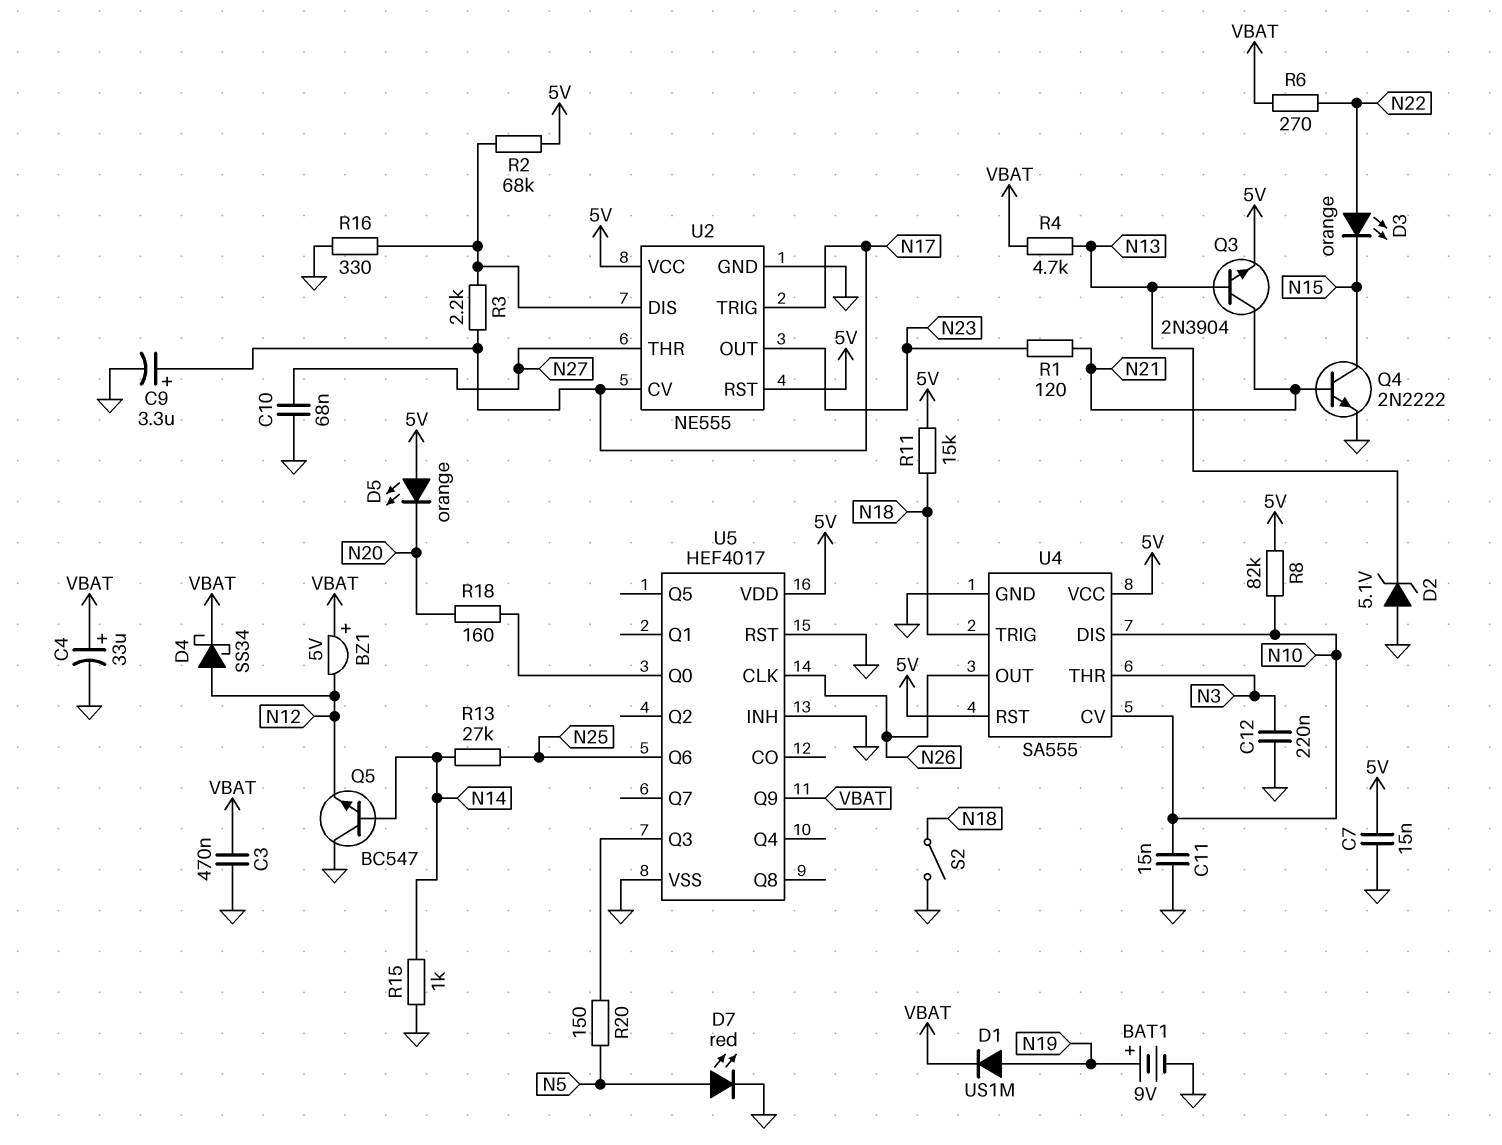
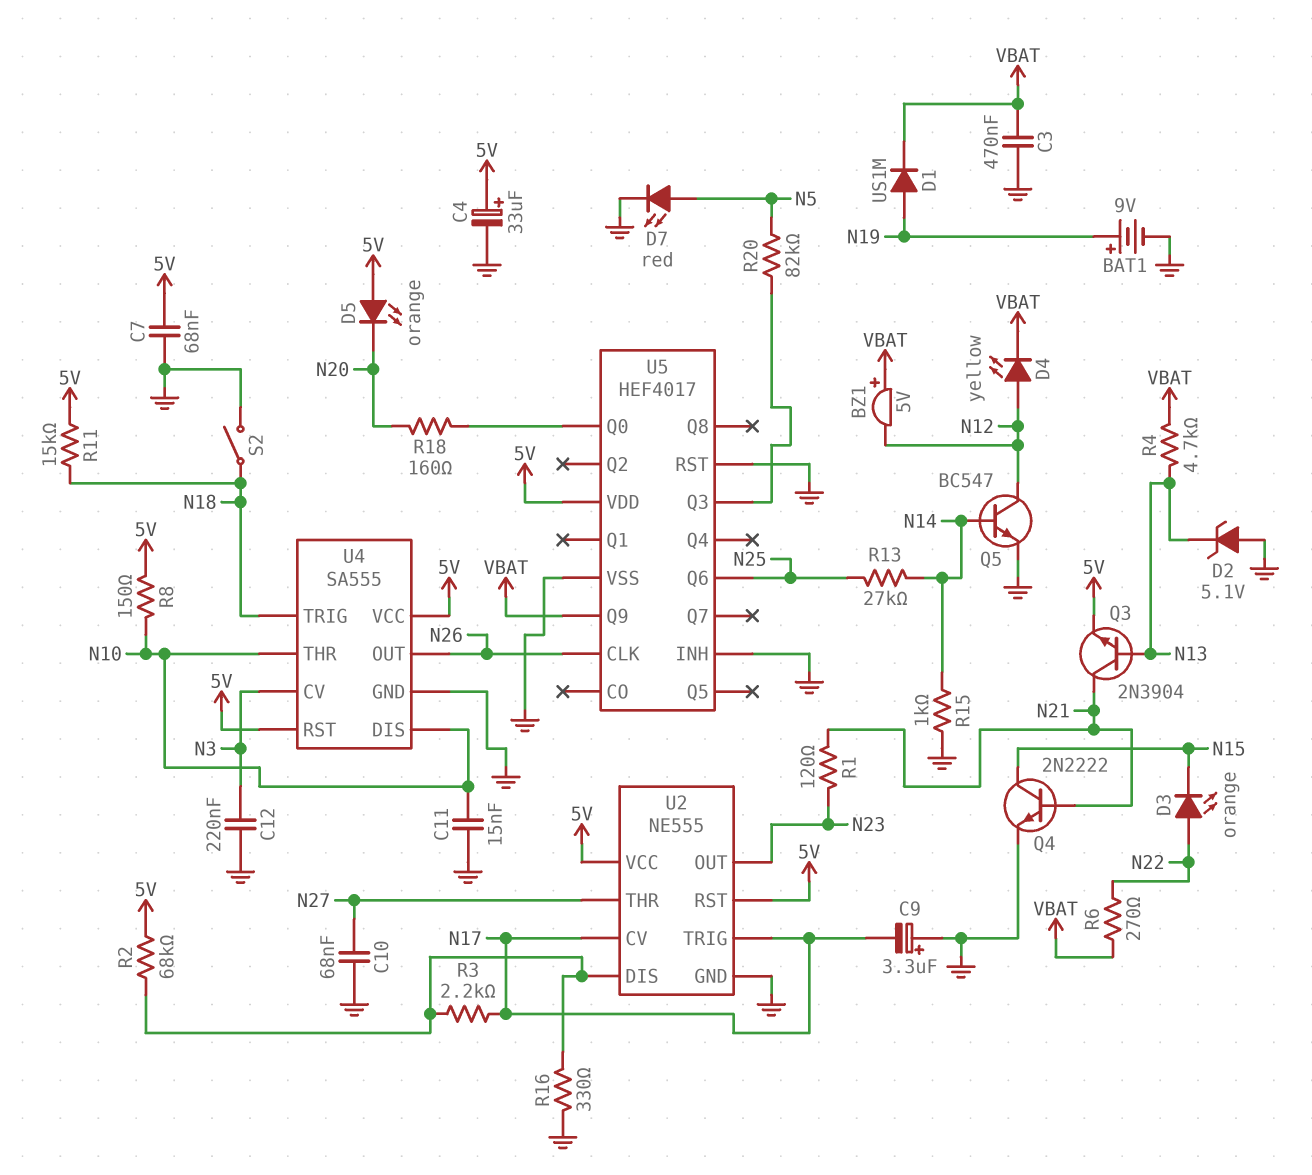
C4: 33uF (plus VBAT, minus GND) -> 33uF (plus 5V, minus GND)
C7: 15nF (5V, GND) -> 68nF (5V, GND)
C9: 3.3uF (plus N17, minus GND) -> 3.3uF (plus GND, minus N17)
D4: schottky SS34 (A N12, K VBAT) -> LED yellow (A N12, K VBAT)
Q5: NPN BC547 (B N14, C GND, E N12) -> NPN BC547 (B N14, C N12, E GND)
R8: 82k (5V, N10) -> 150 (5V, N10)
R20: 150 (N5, U5/Q3) -> 82k (N5, U5/Q3)
U4 pin CV: N10 -> N3
U4 pin THR: N3 -> N10

